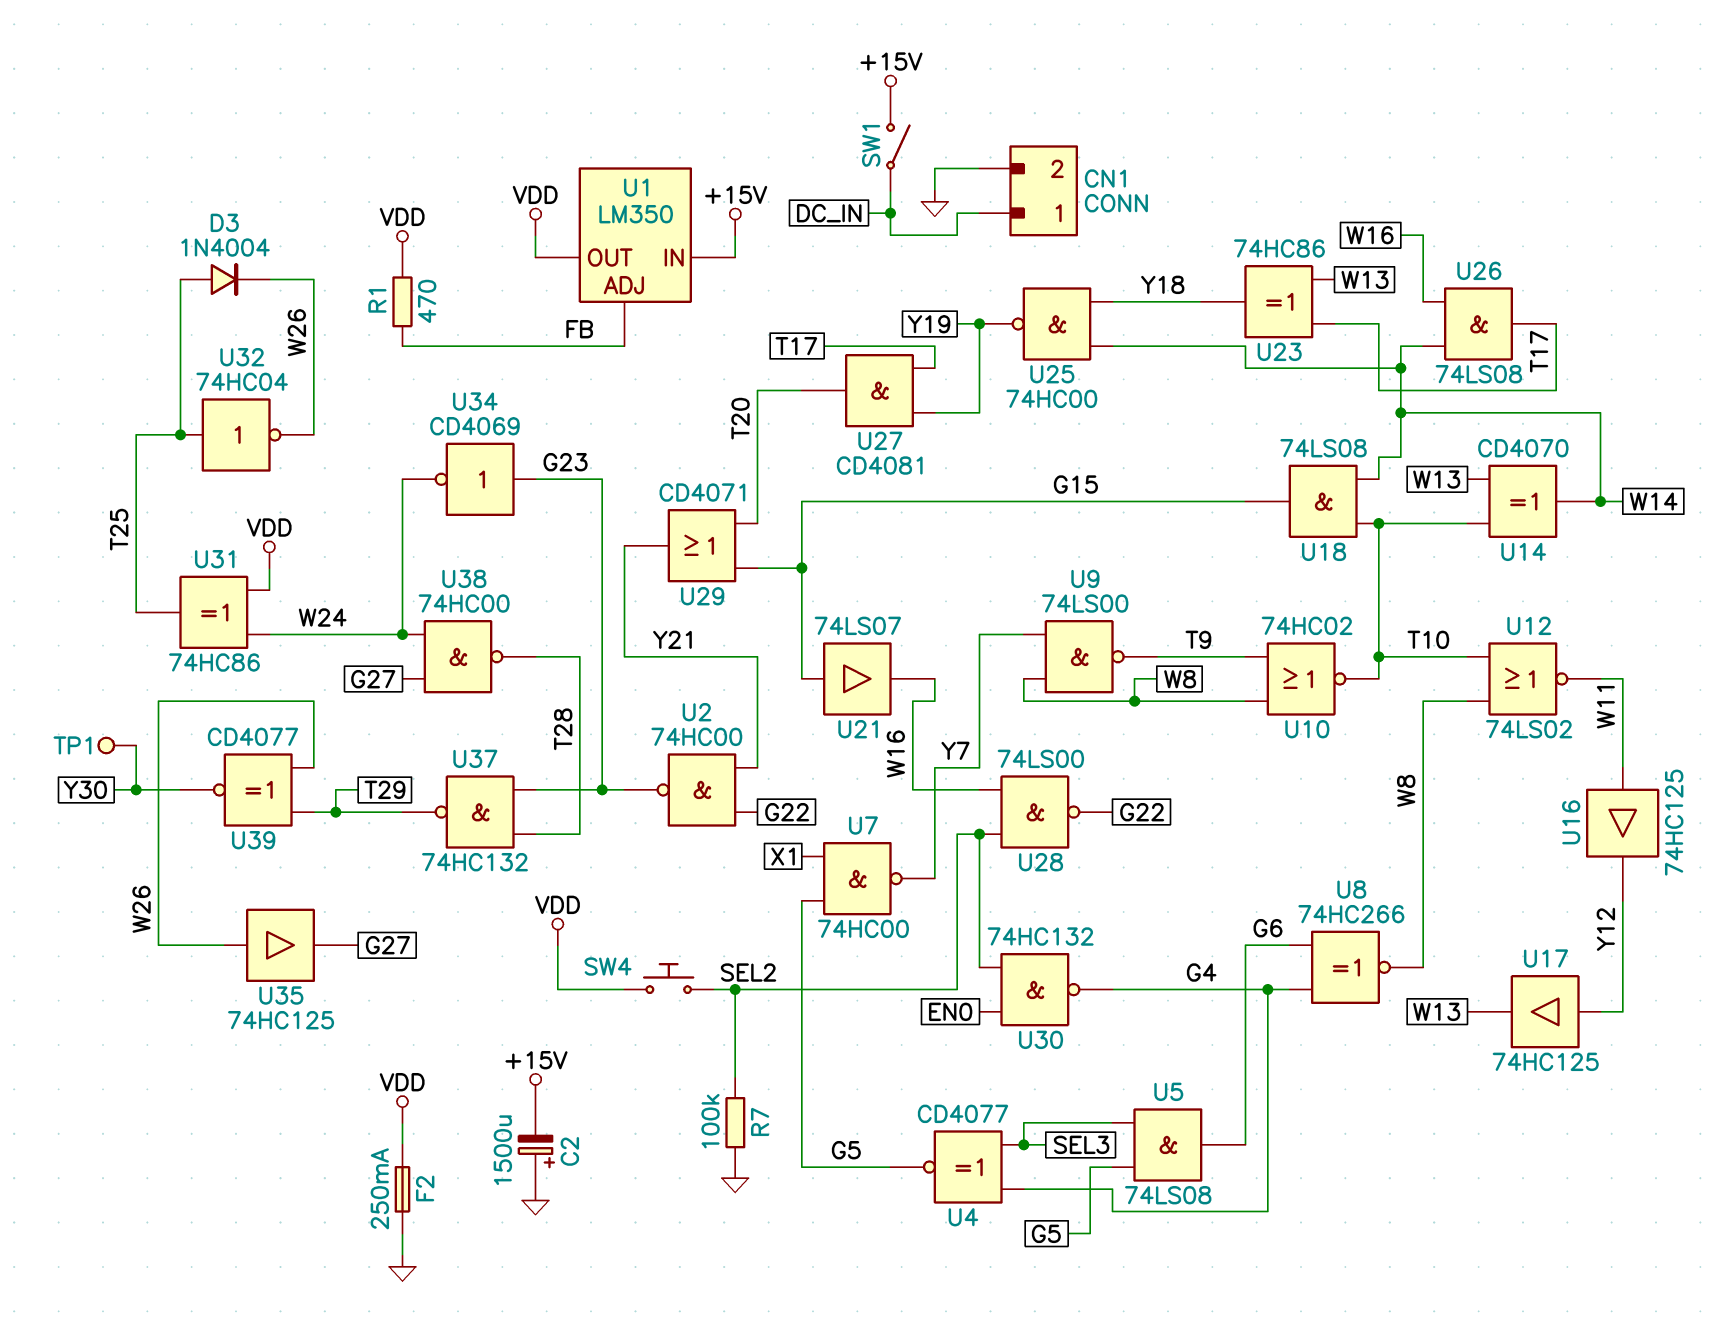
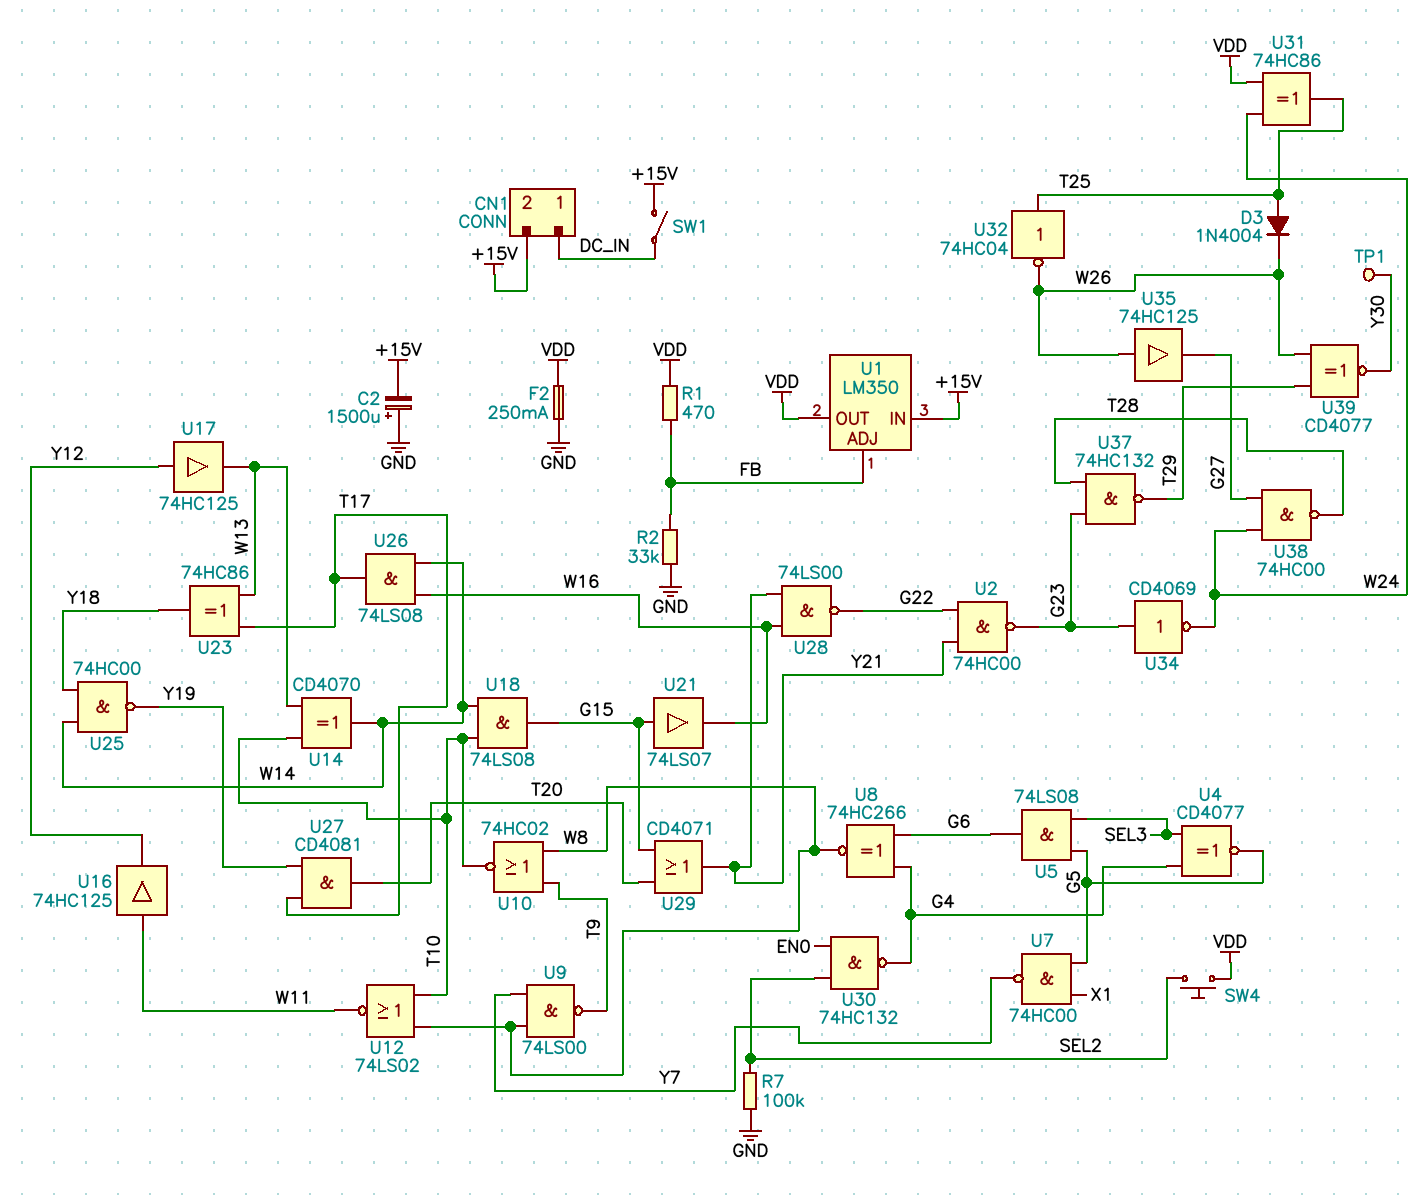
CN1 pin 2: GND -> +15V
R2: none -> 33k (FB, GND)
U28: NAND 74LS00 (in SEL2, in W16, out G22) -> NAND 74LS00 (in W16, in Y21, out G22)

